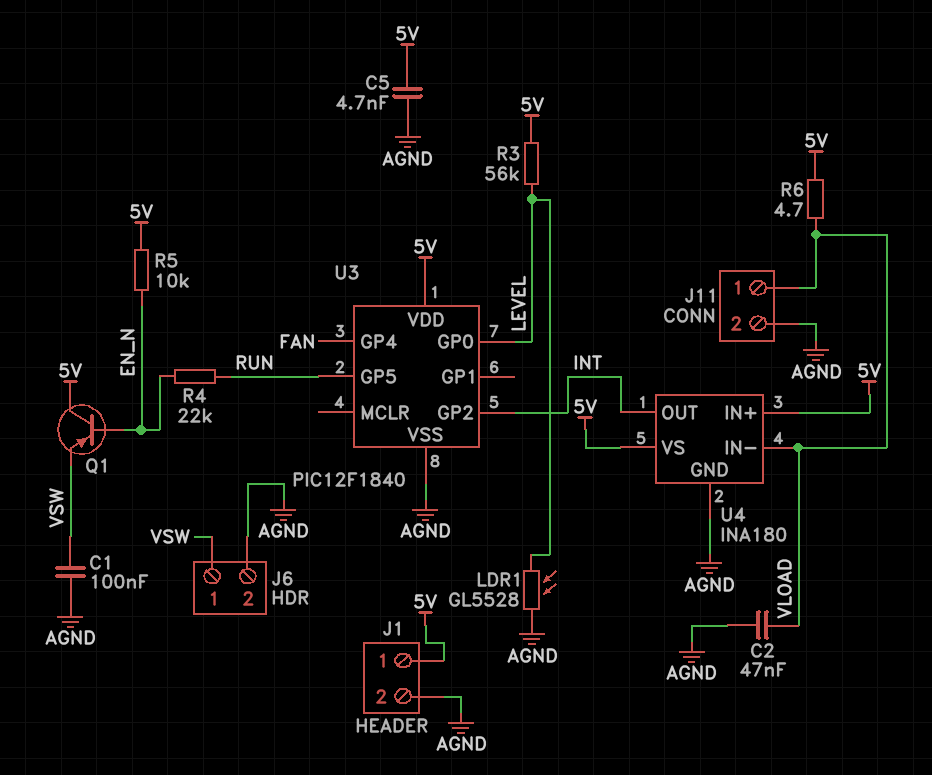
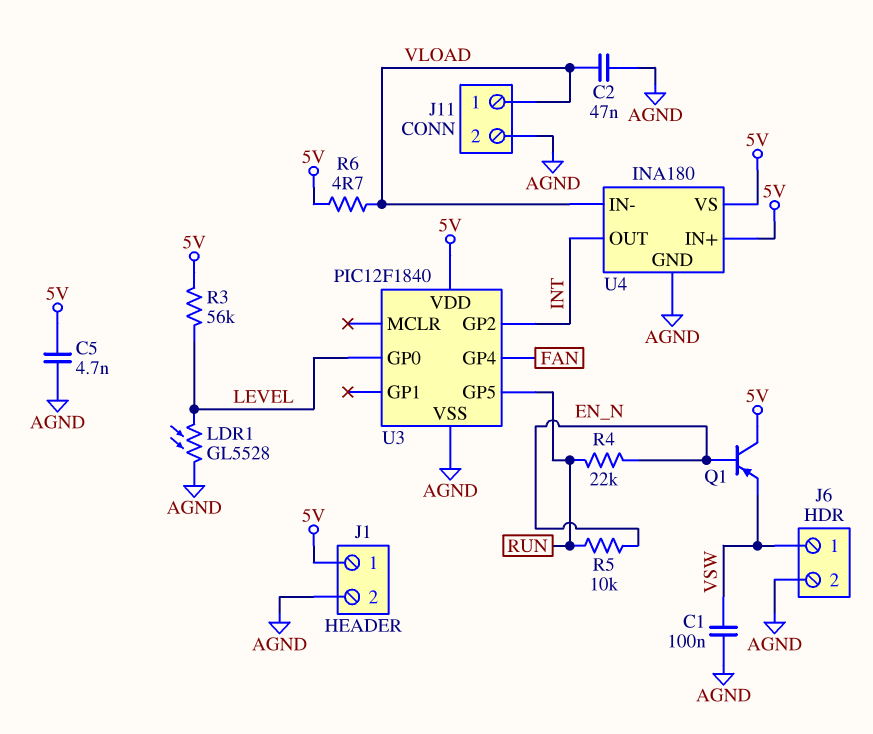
R5: 10k (5V, EN_N) -> 10k (EN_N, RUN)

